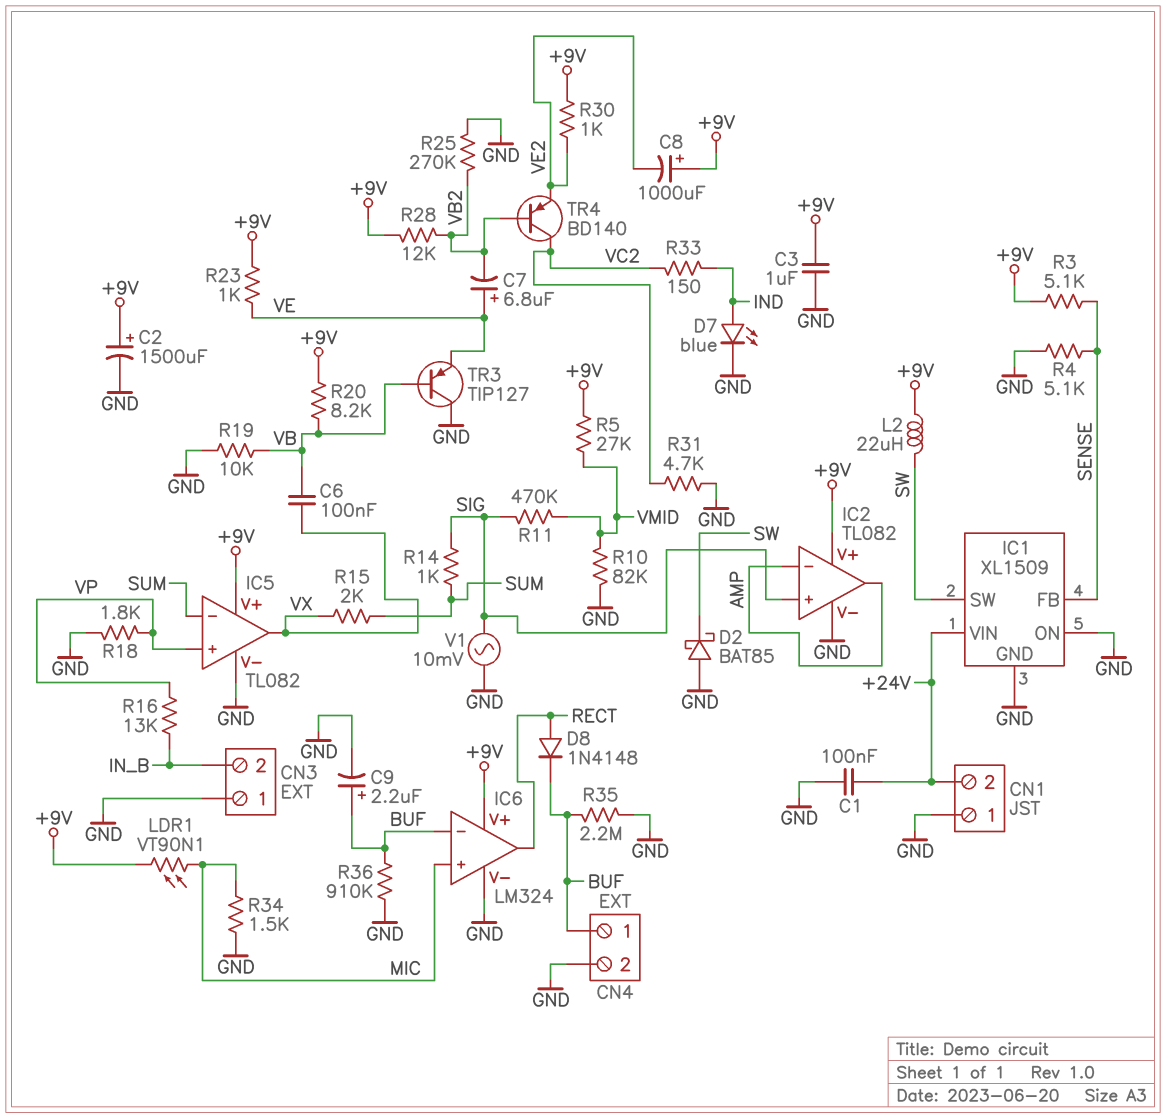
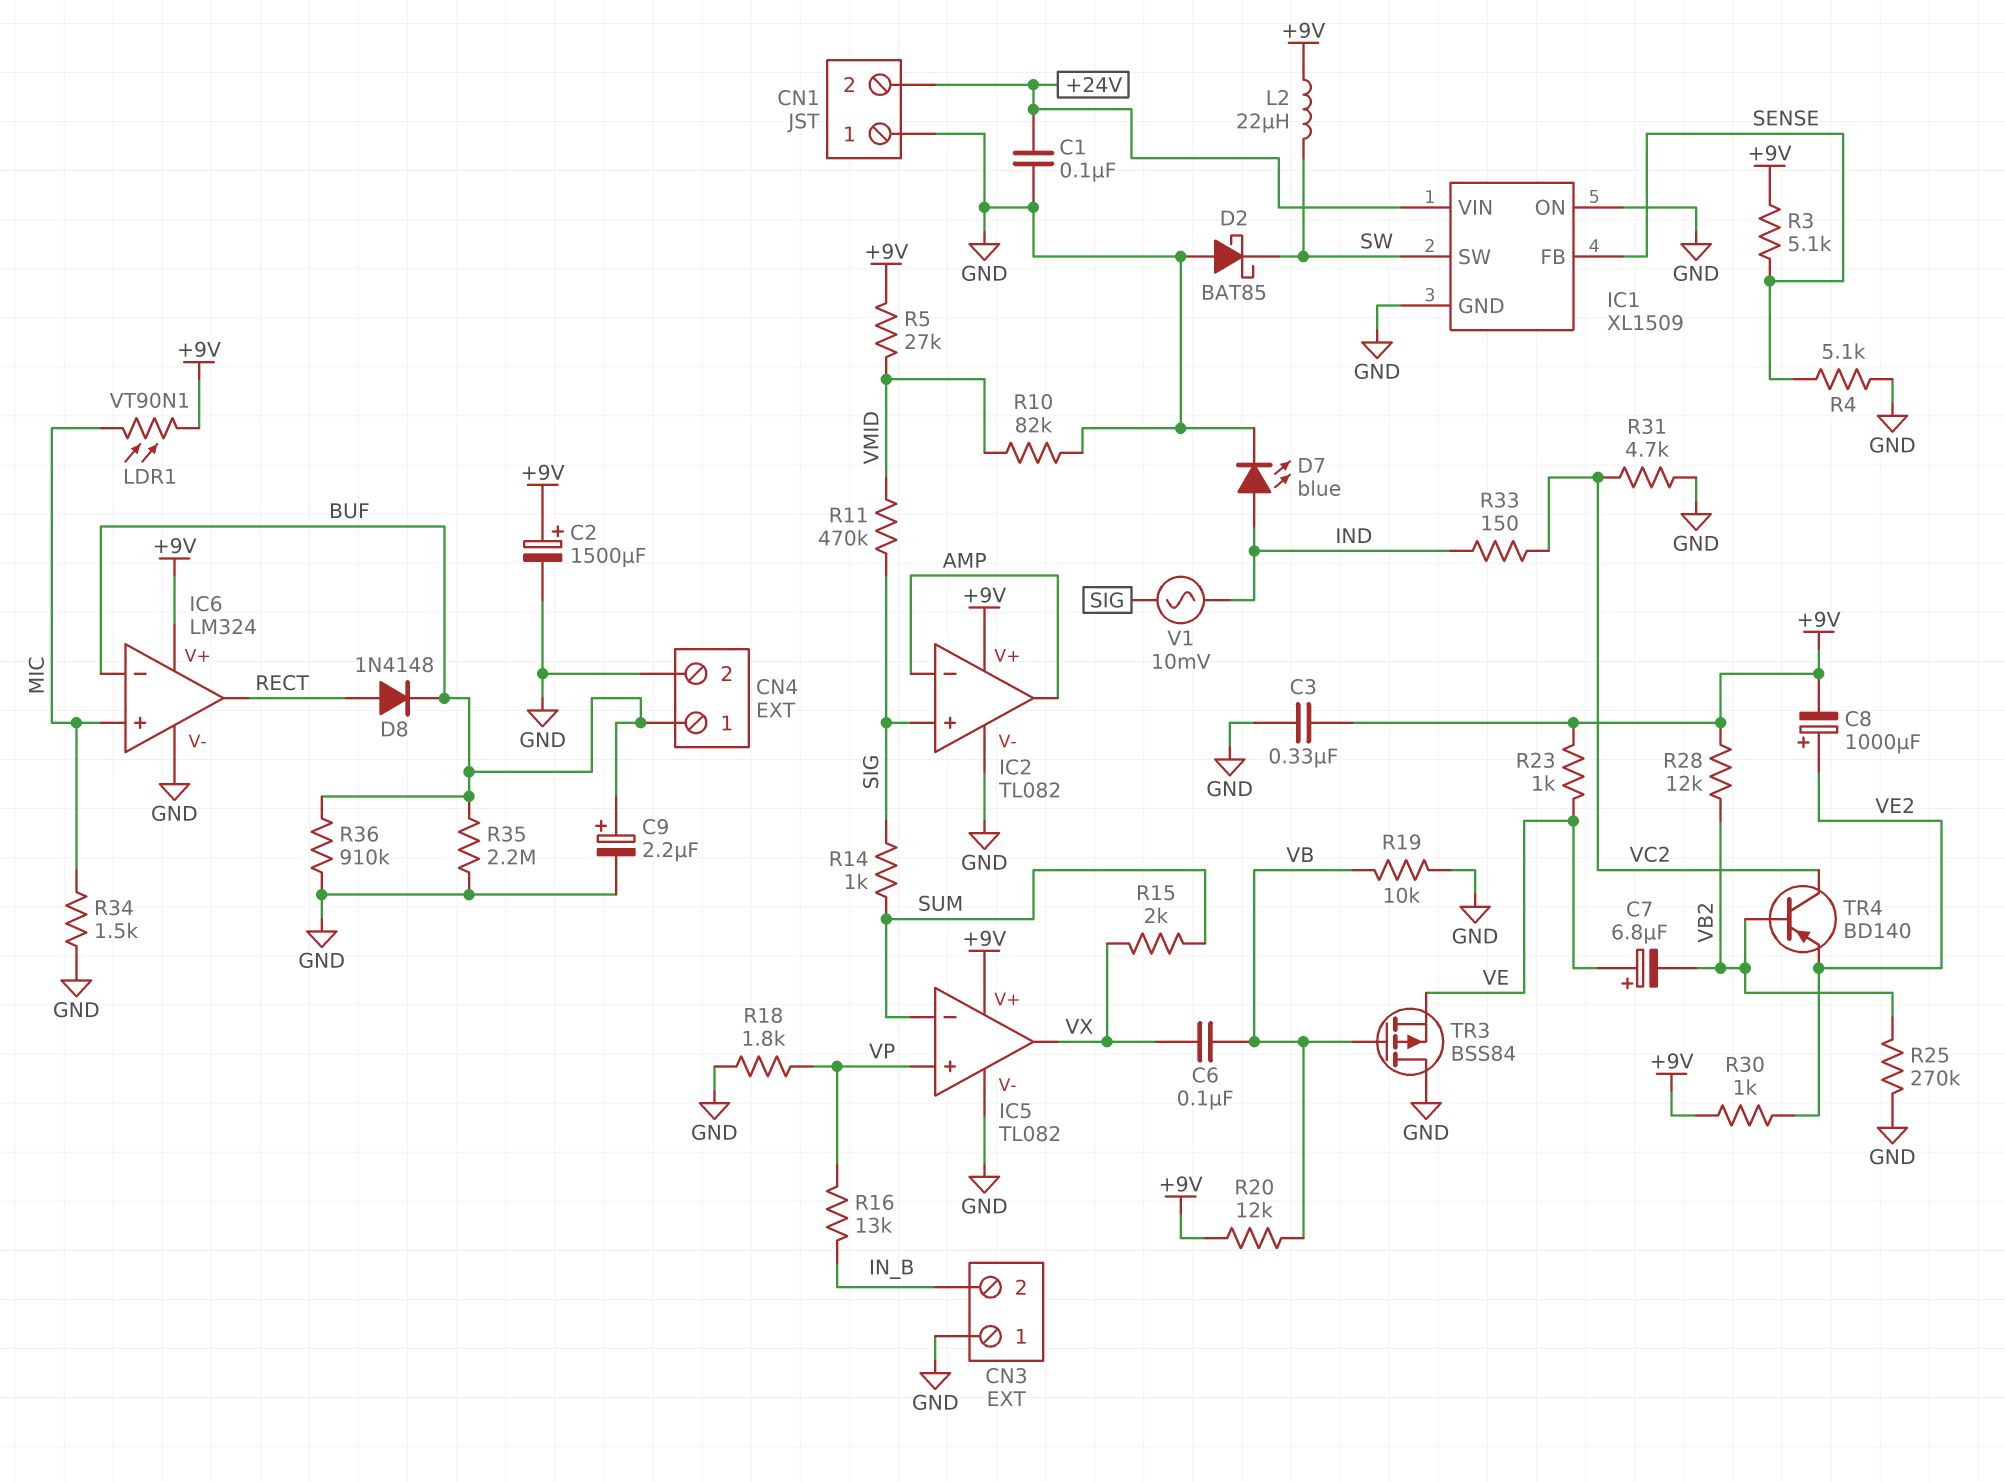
C3: 1uF (+9V, GND) -> 330nF (+9V, GND)
C8: 1000uF (plus +9V, minus VE2) -> 1000uF (plus VE2, minus +9V)
R20: 8.2k (+9V, VB) -> 12k (+9V, VB)
TR3: PNP TIP127 (B VB, C GND, E VE) -> PMOS BSS84 (G VB, D GND, S VE)
V1: AC 10mV (GND, SIG) -> AC 10mV (IND, SIG)

